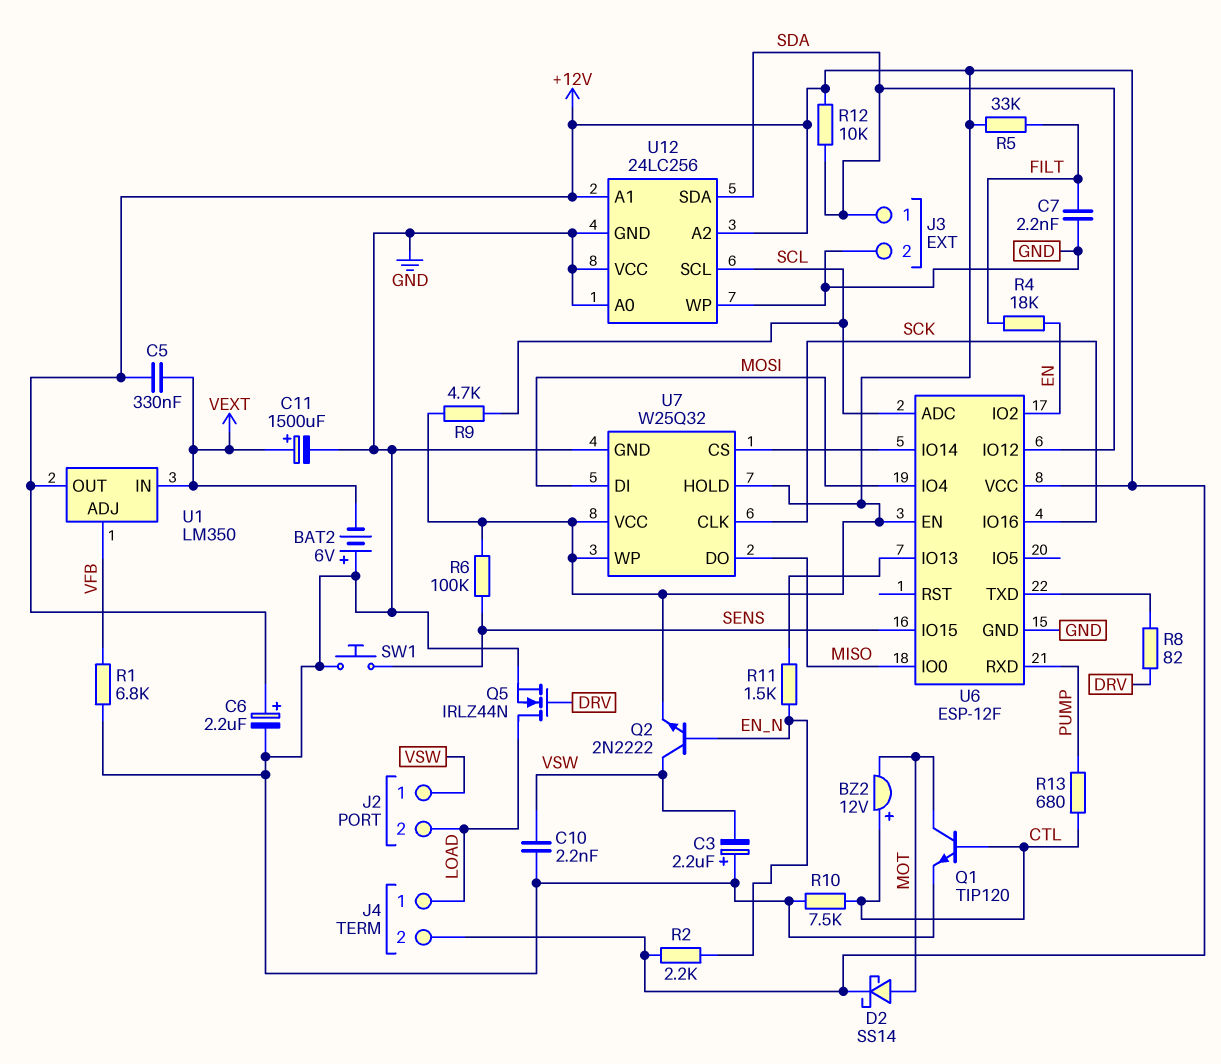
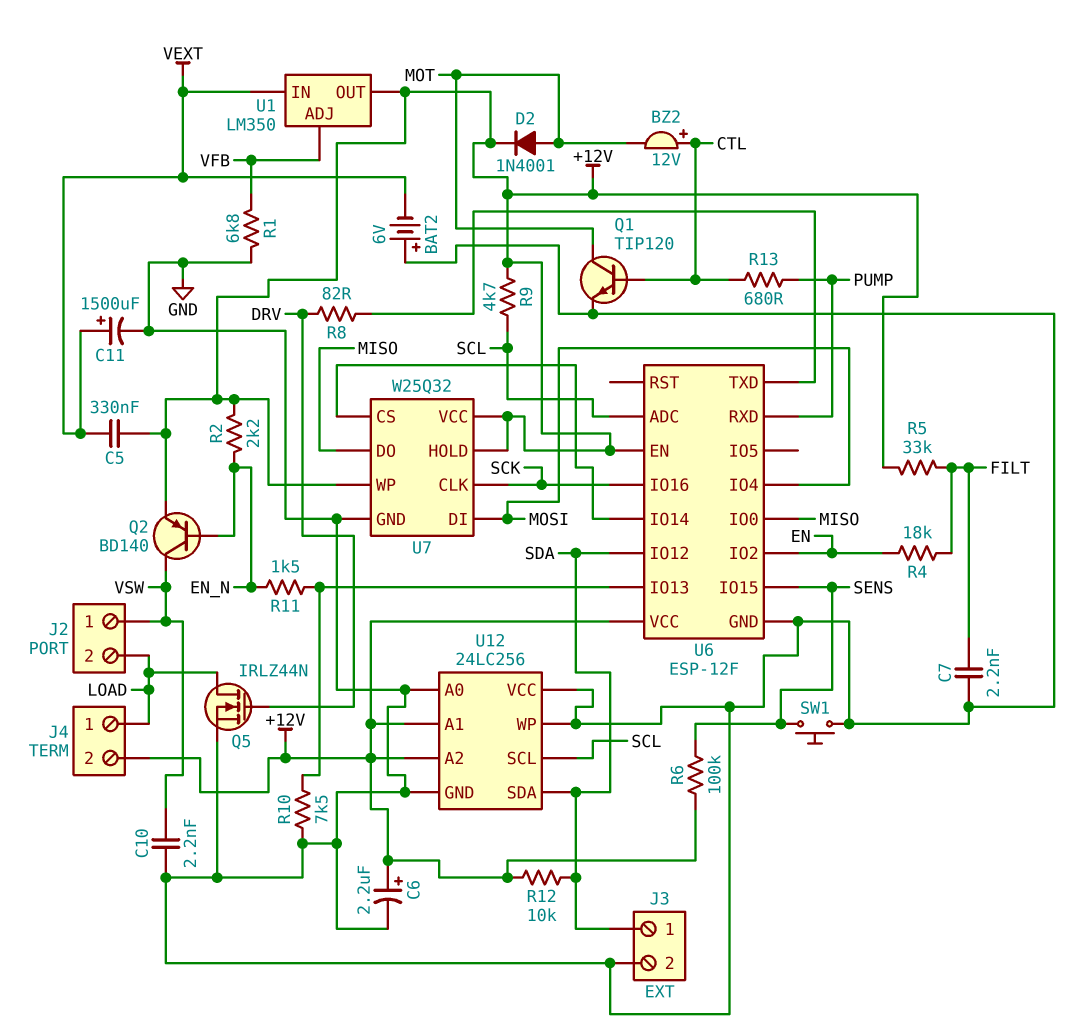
C3: 2.2uF (plus GND, minus VSW) -> none
D2: schottky SS14 (A MOT, K +12V) -> diode 1N4001 (A MOT, K +12V)
Q2: NPN 2N2222 (B EN_N, C VSW, E +12V) -> PNP BD140 (B EN_N, C VSW, E +12V)
R10: 7.5k (CTL, GND) -> 7.5k (GND, U6/IO13)

